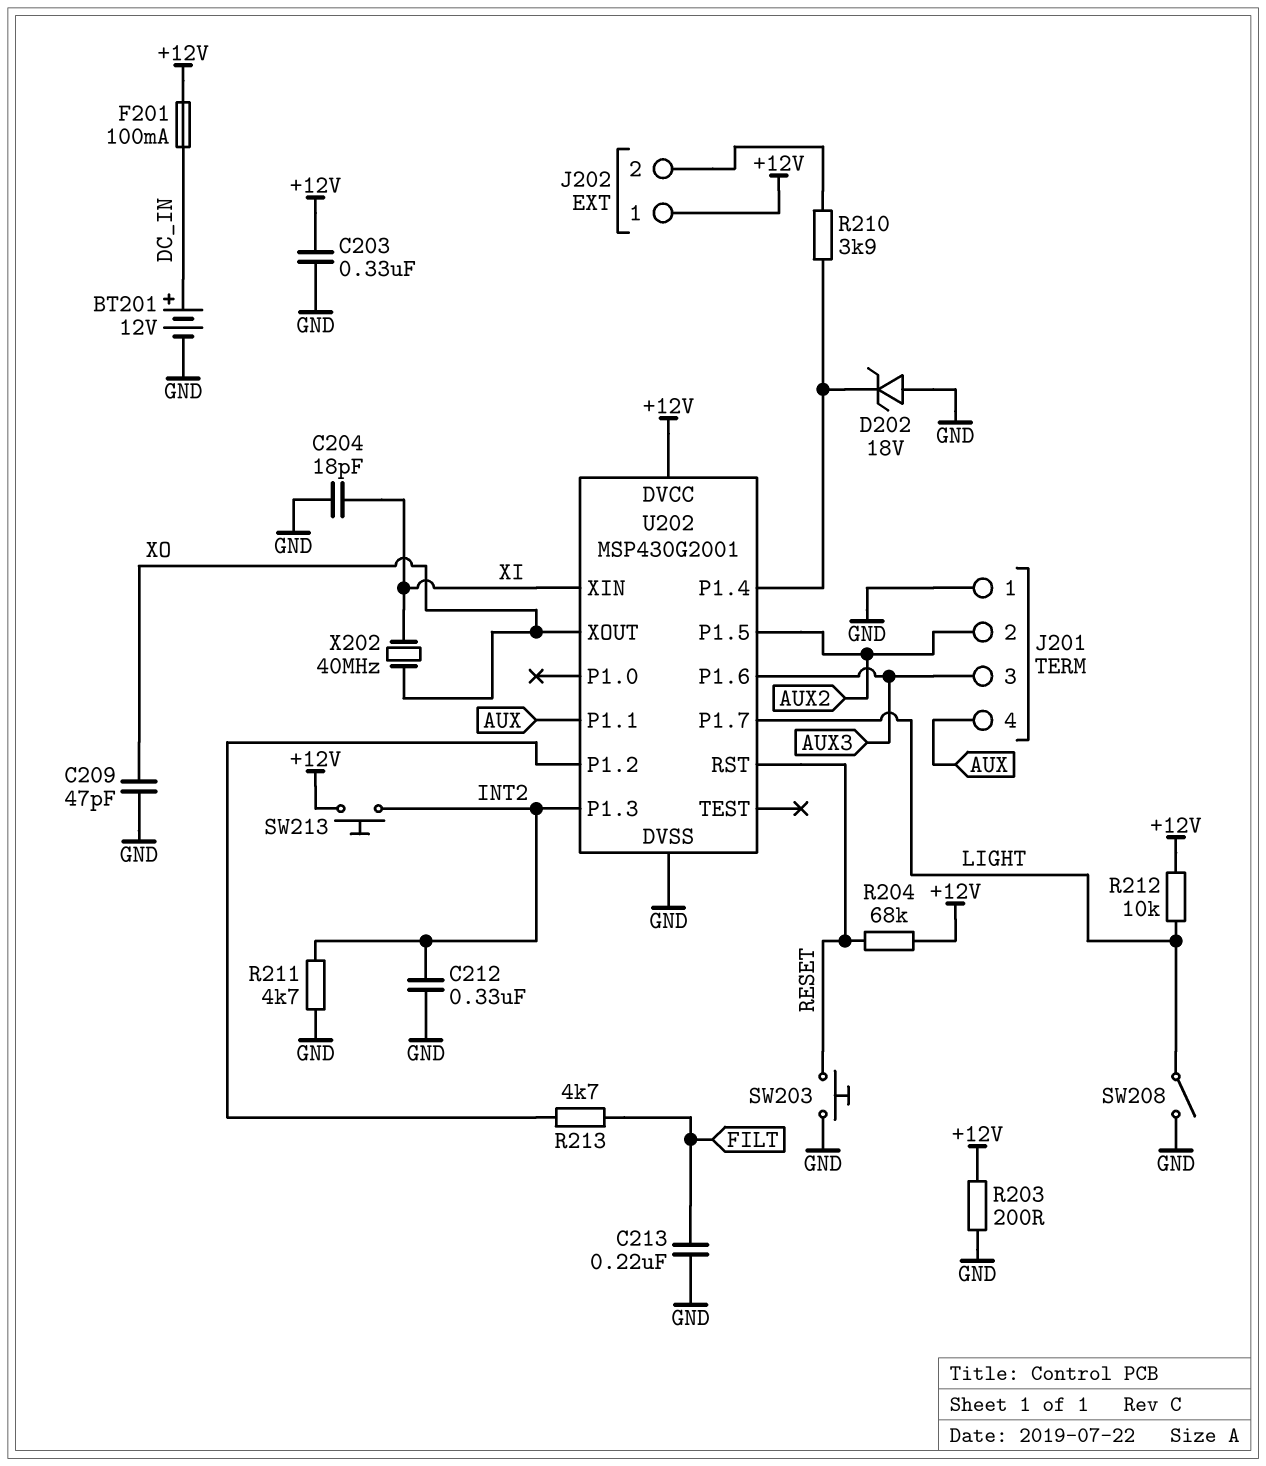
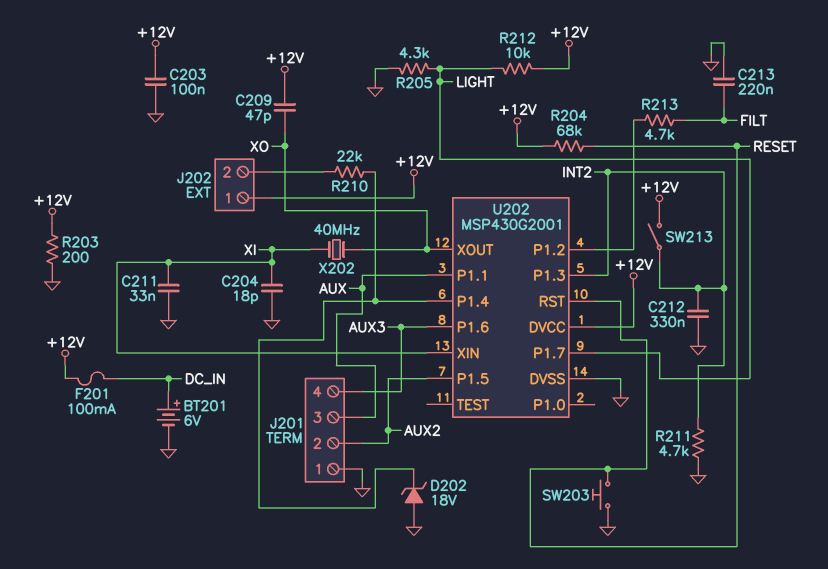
BT201: 12V (plus DC_IN, minus GND) -> 6V (plus DC_IN, minus GND)
C203: 330nF (+12V, GND) -> 100nF (+12V, GND)
C209: 47pF (GND, XO) -> 47pF (+12V, XO)
C211: none -> 33nF (GND, XI)
J201 pin 3: AUX3 -> AUX
J201 pin 4: AUX -> AUX3
R205: none -> 4.3k (GND, LIGHT)
R210: 3.9k (J202/2, U202/P1.4) -> 22k (J202/2, U202/P1.4)
SW208: switch (GND, LIGHT) -> none
SW213: button (+12V, INT2) -> switch (+12V, INT2)

